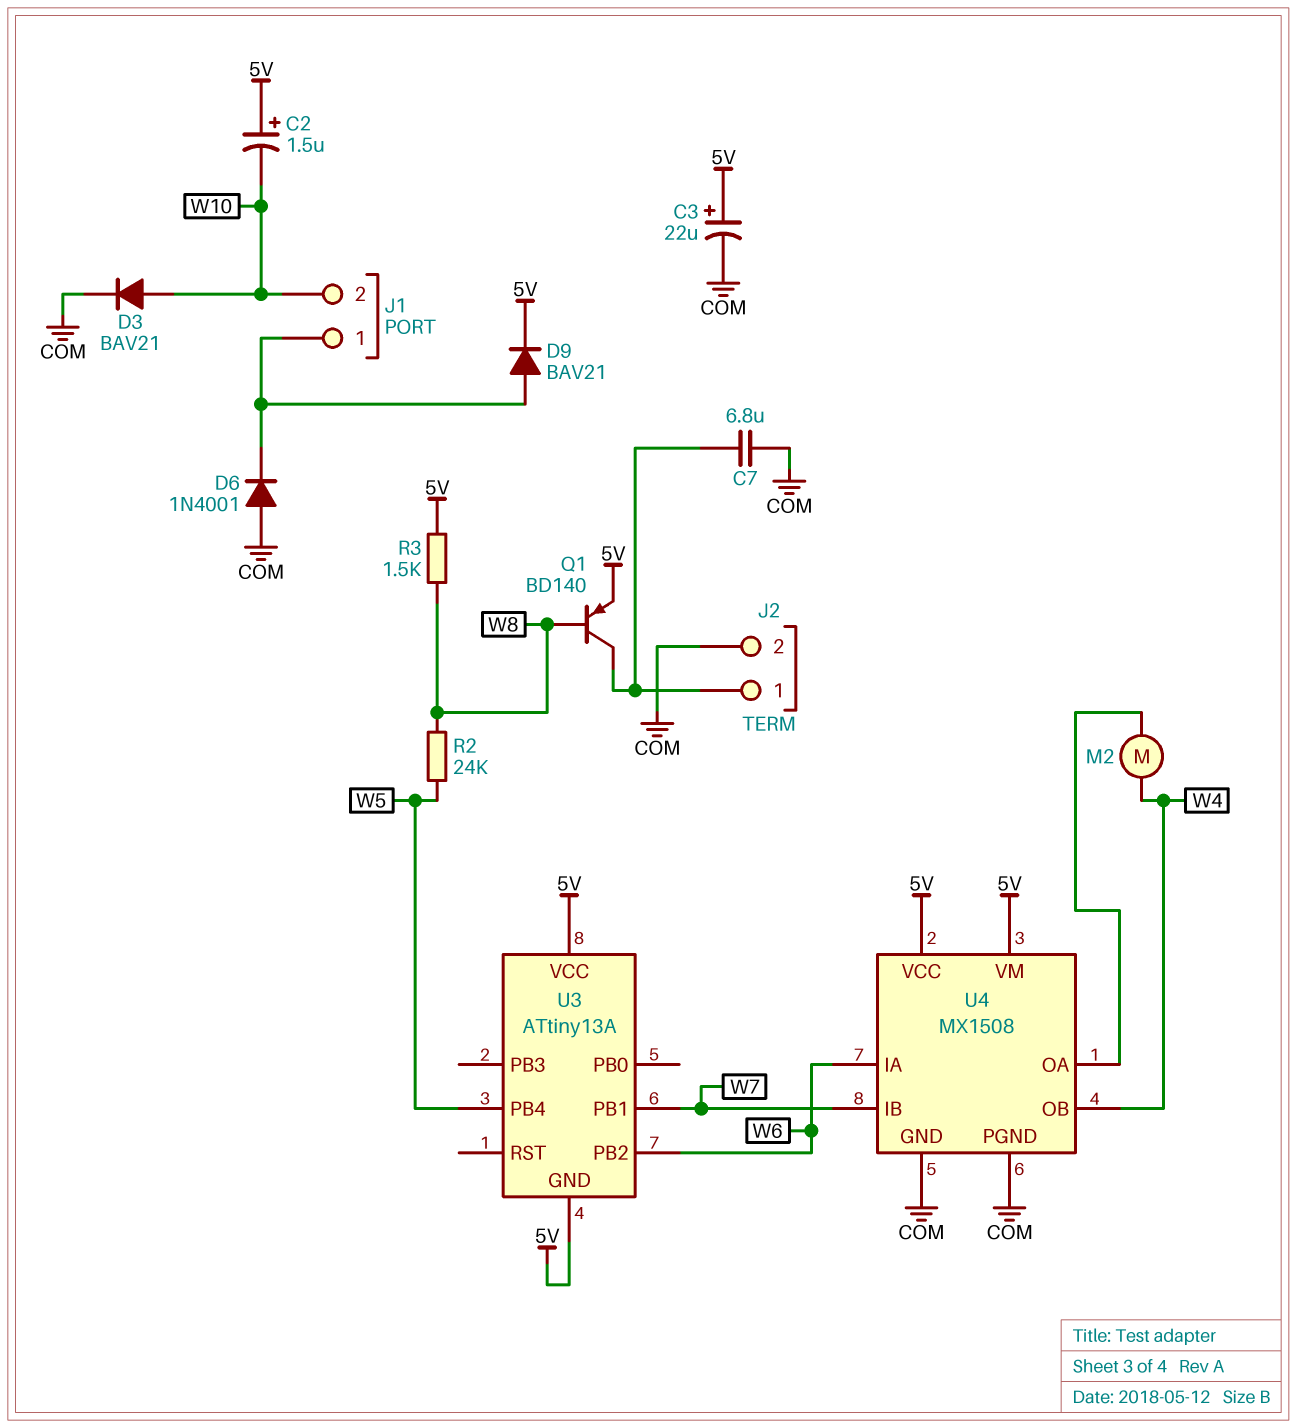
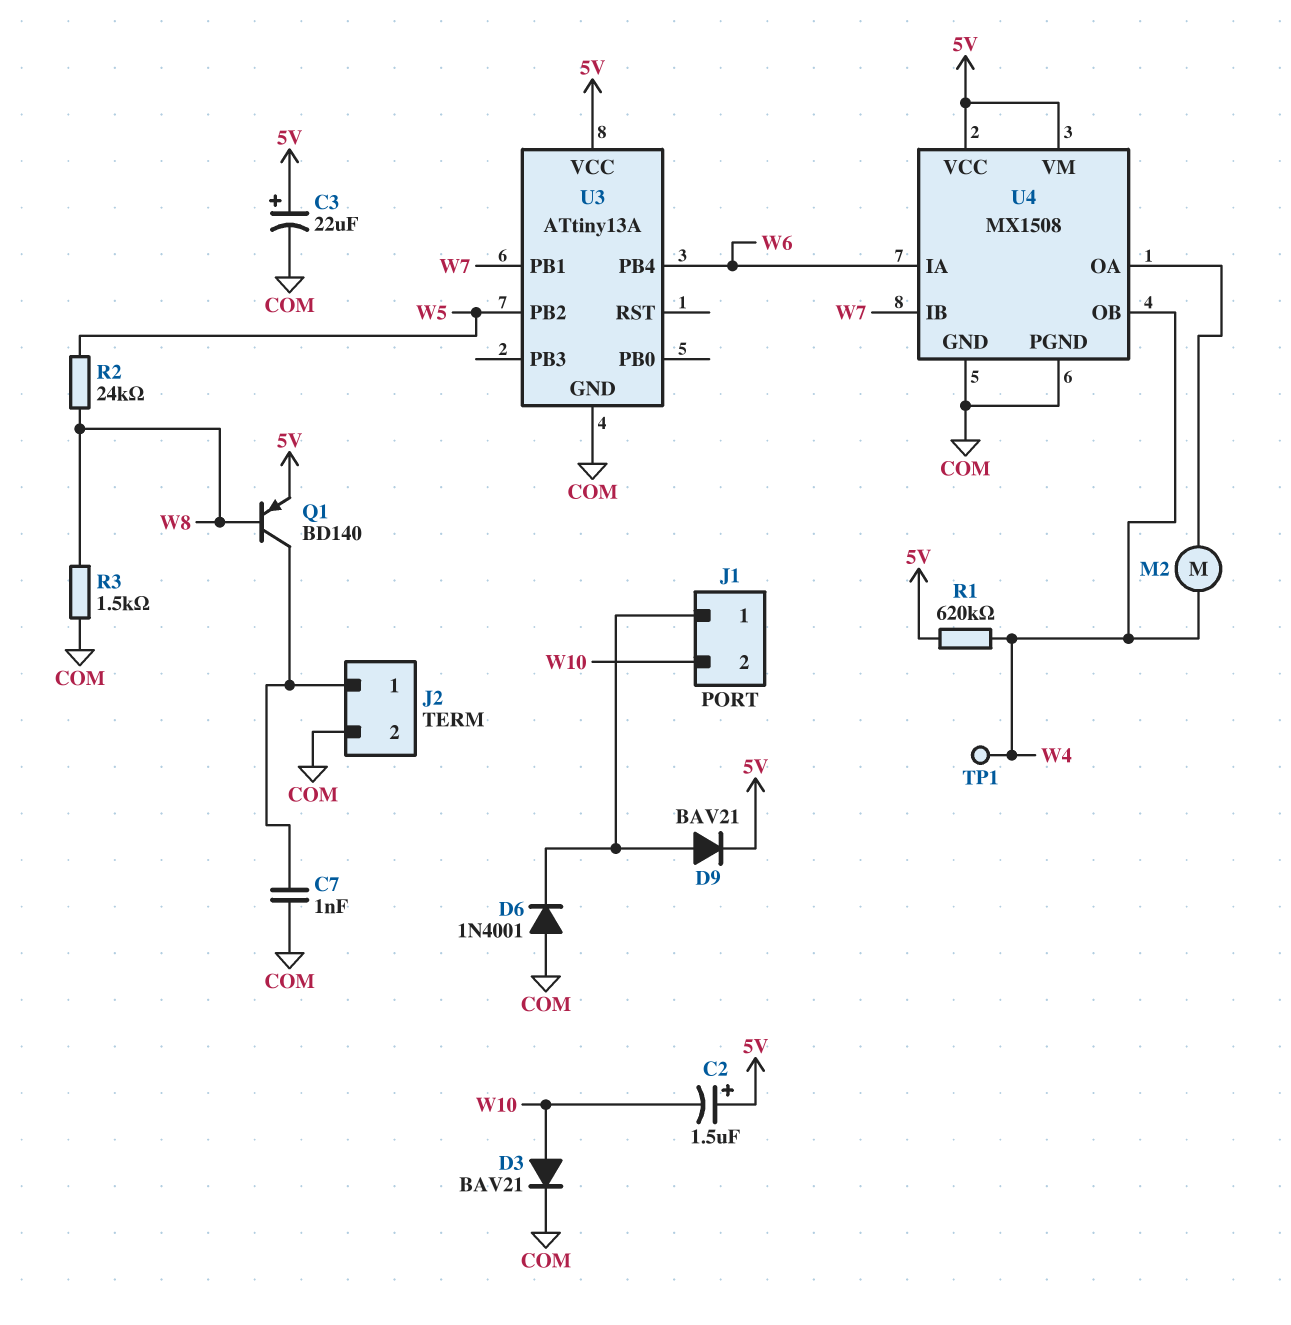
C7: 6.8uF (COM, J2/1) -> 1nF (COM, J2/1)
R1: none -> 620k (5V, W4)
R3: 1.5k (5V, W8) -> 1.5k (COM, W8)
TP1: none -> test point (W4)
U3 pin GND: 5V -> COM
U3 pin PB2: W6 -> W5
U3 pin PB4: W5 -> W6

